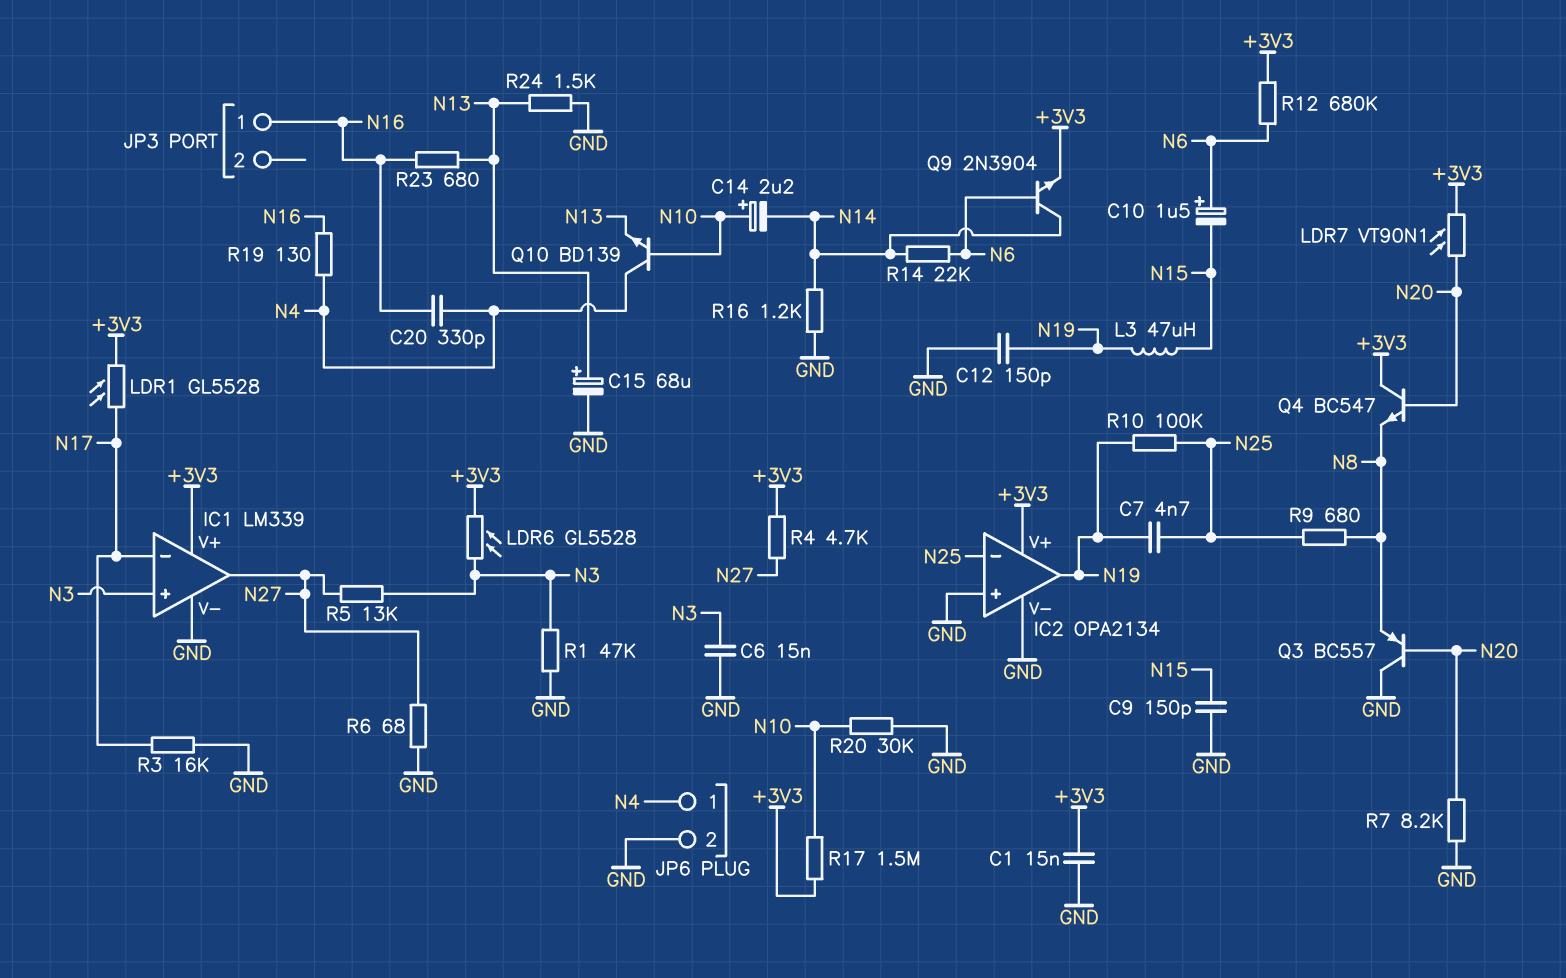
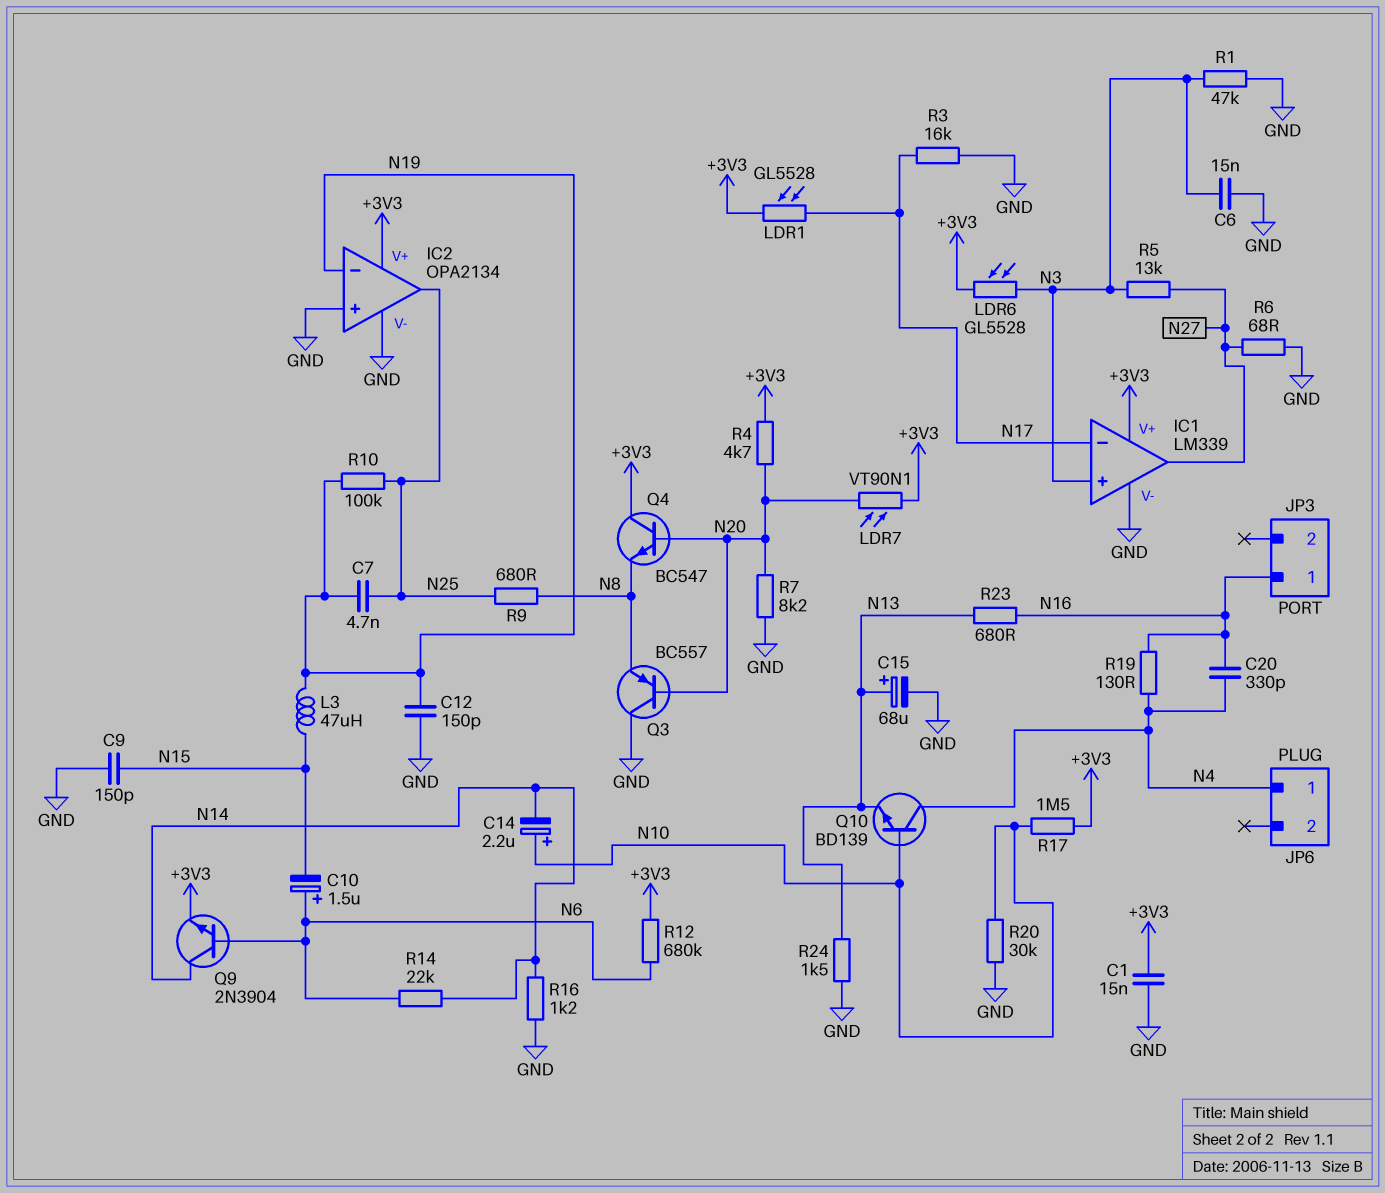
IC2 pin in-: N25 -> N19
IC2 pin out: N19 -> N25
JP6 pin 2: GND -> none
R4: 4.7k (+3V3, N27) -> 4.7k (+3V3, N20)

